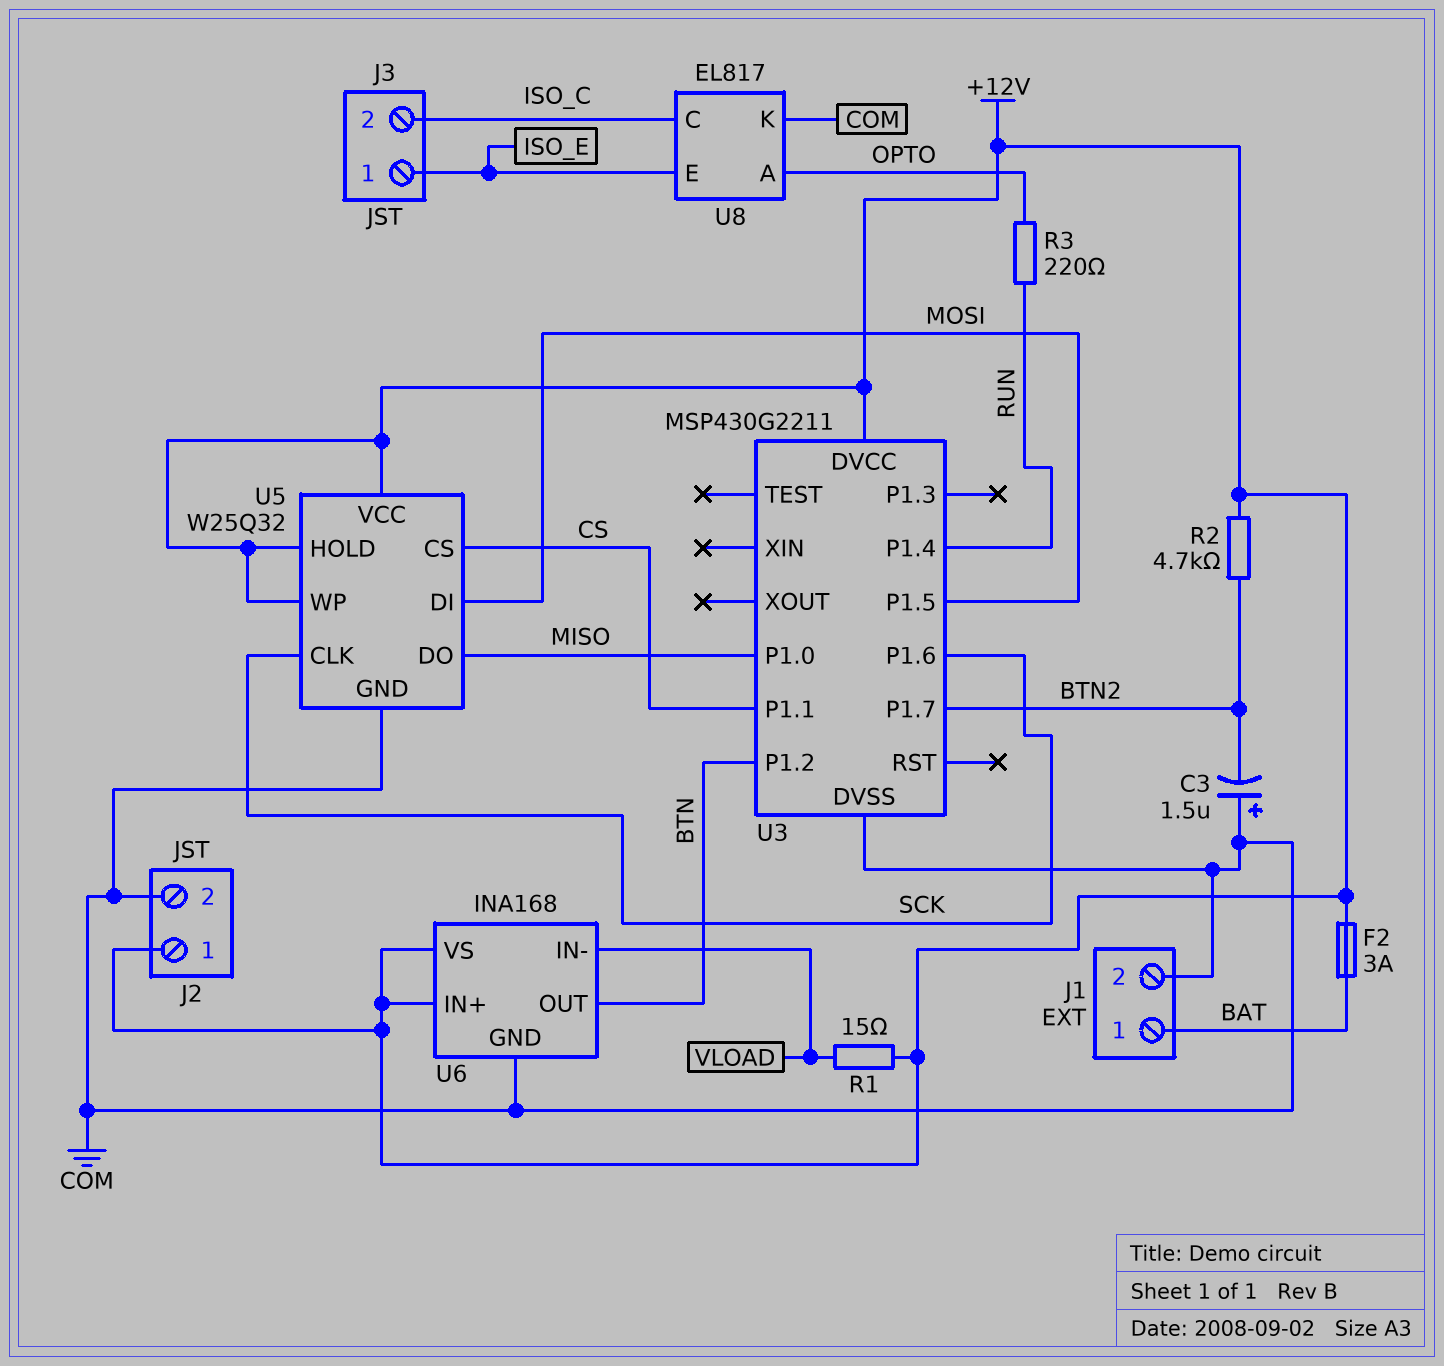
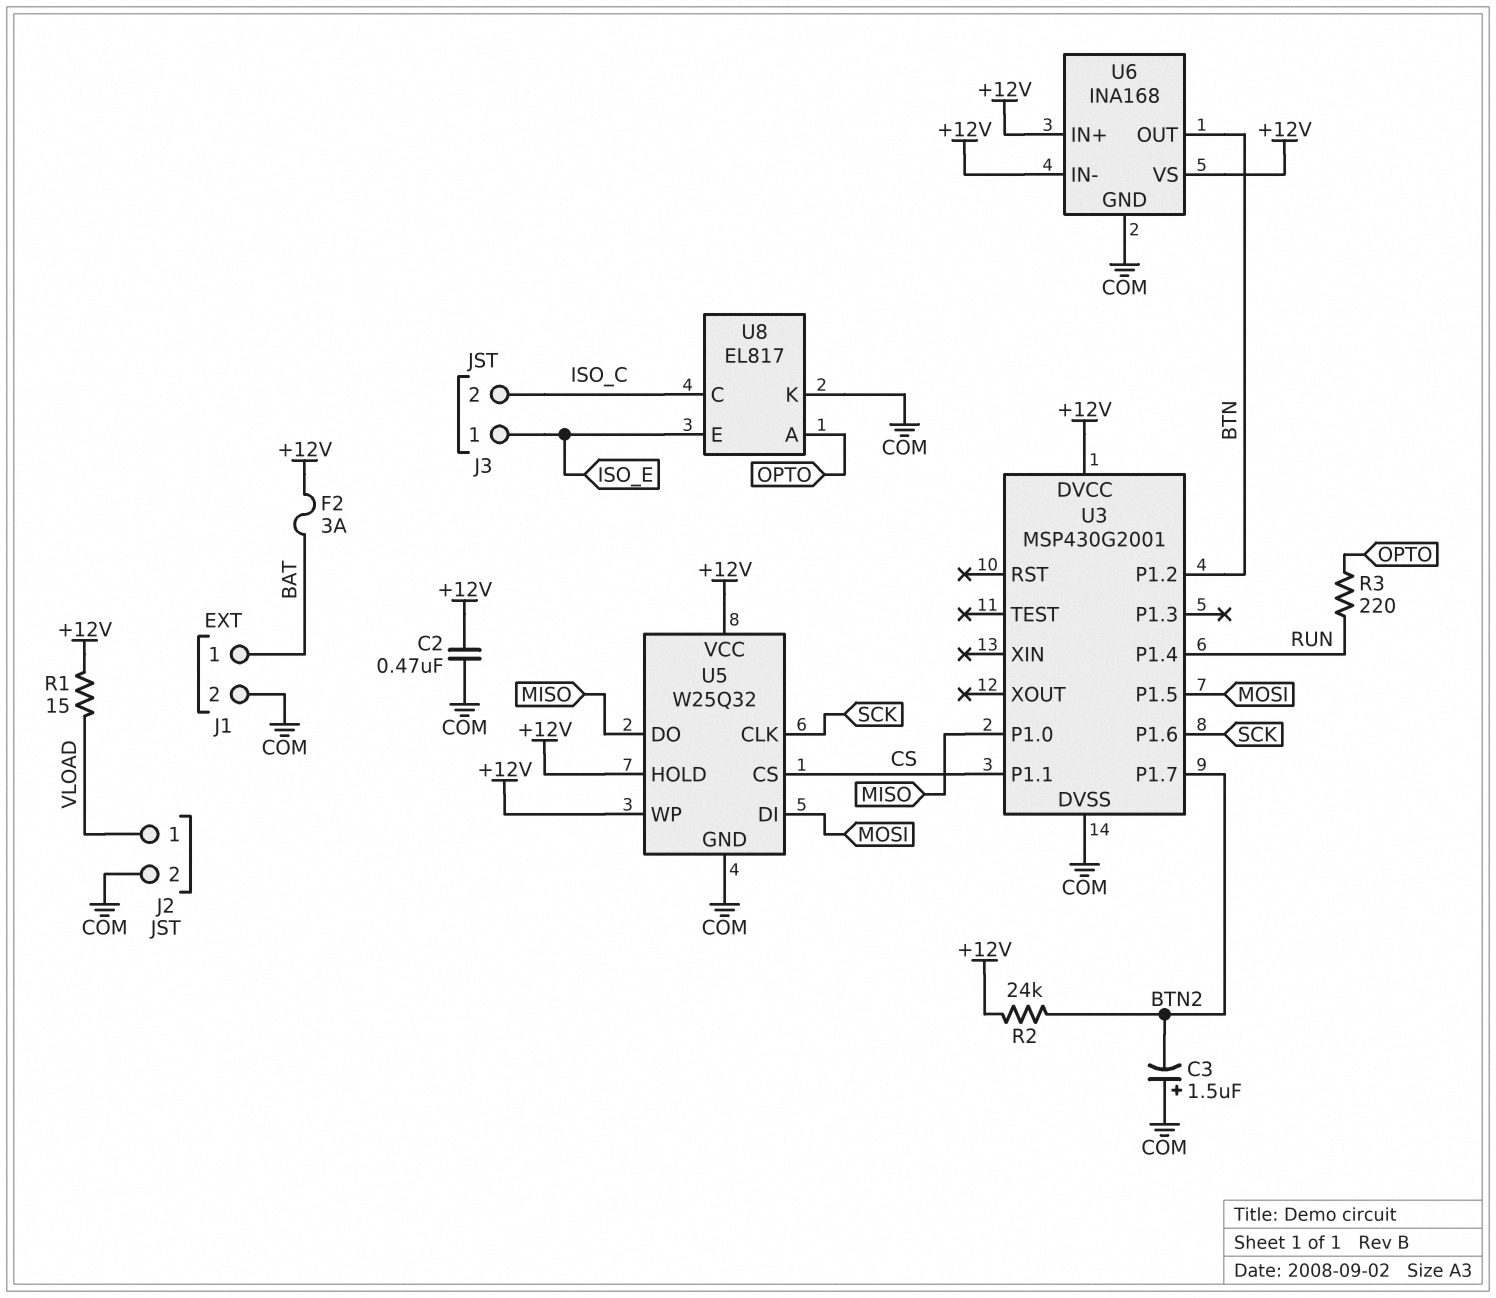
C2: none -> 470nF (+12V, COM)
J2 pin 1: +12V -> VLOAD
R2: 4.7k (+12V, BTN2) -> 24k (+12V, BTN2)
U3: MSP430G2211 -> MSP430G2001
U6 pin IN-: VLOAD -> +12V

